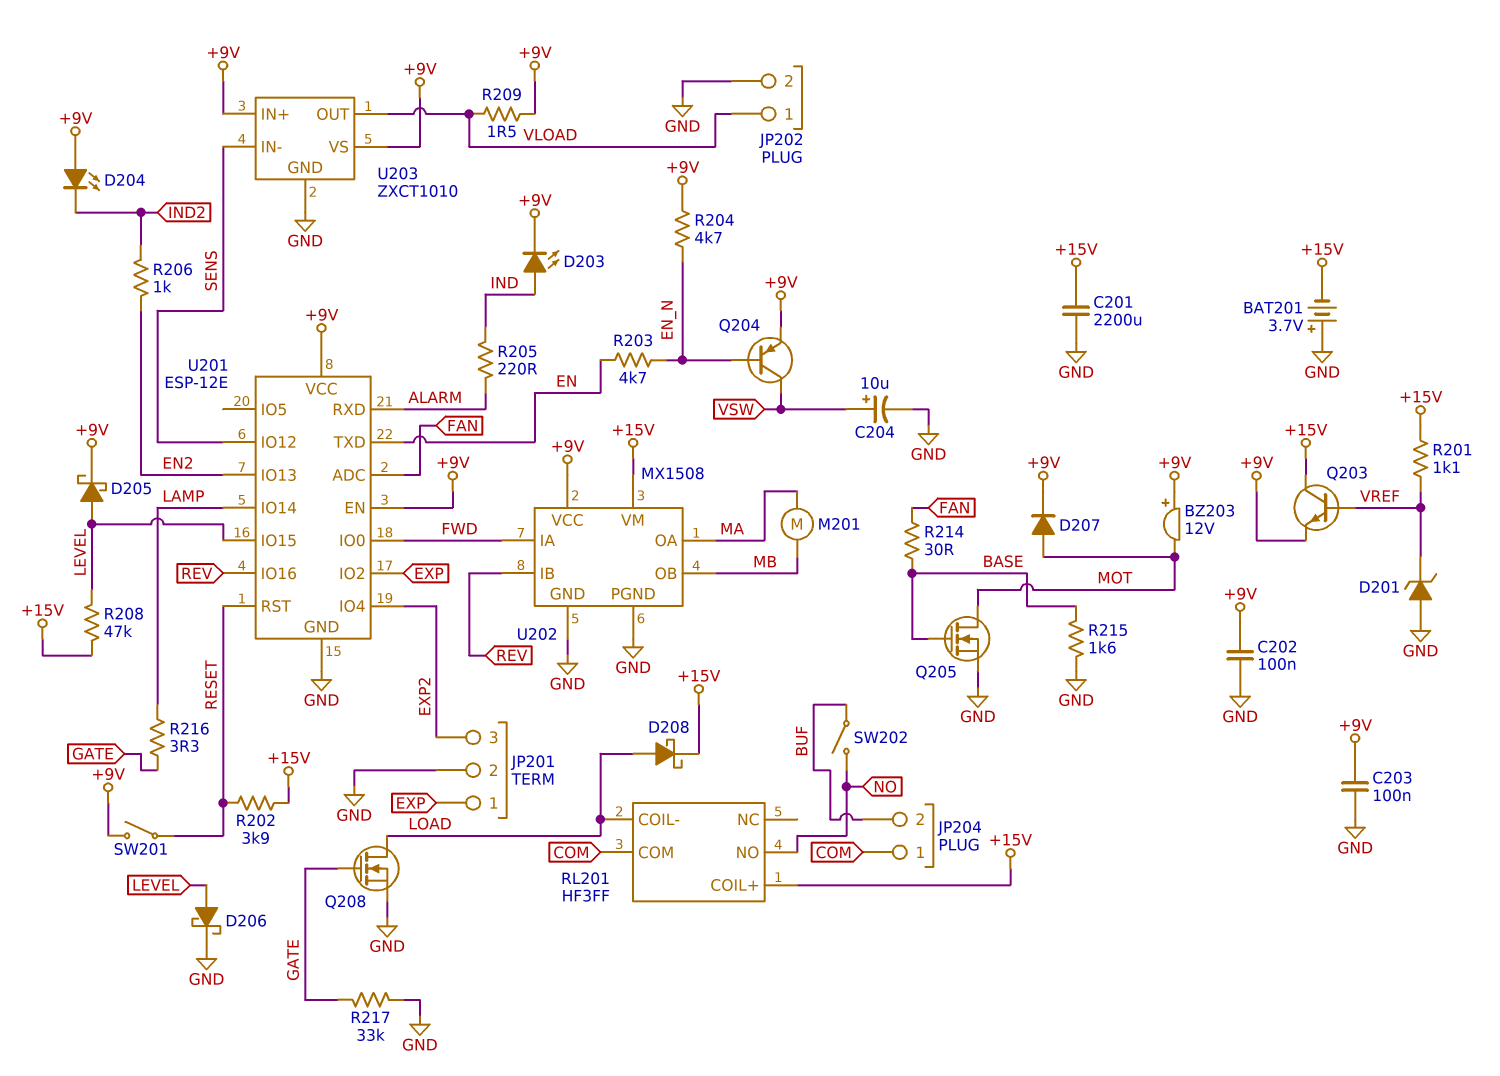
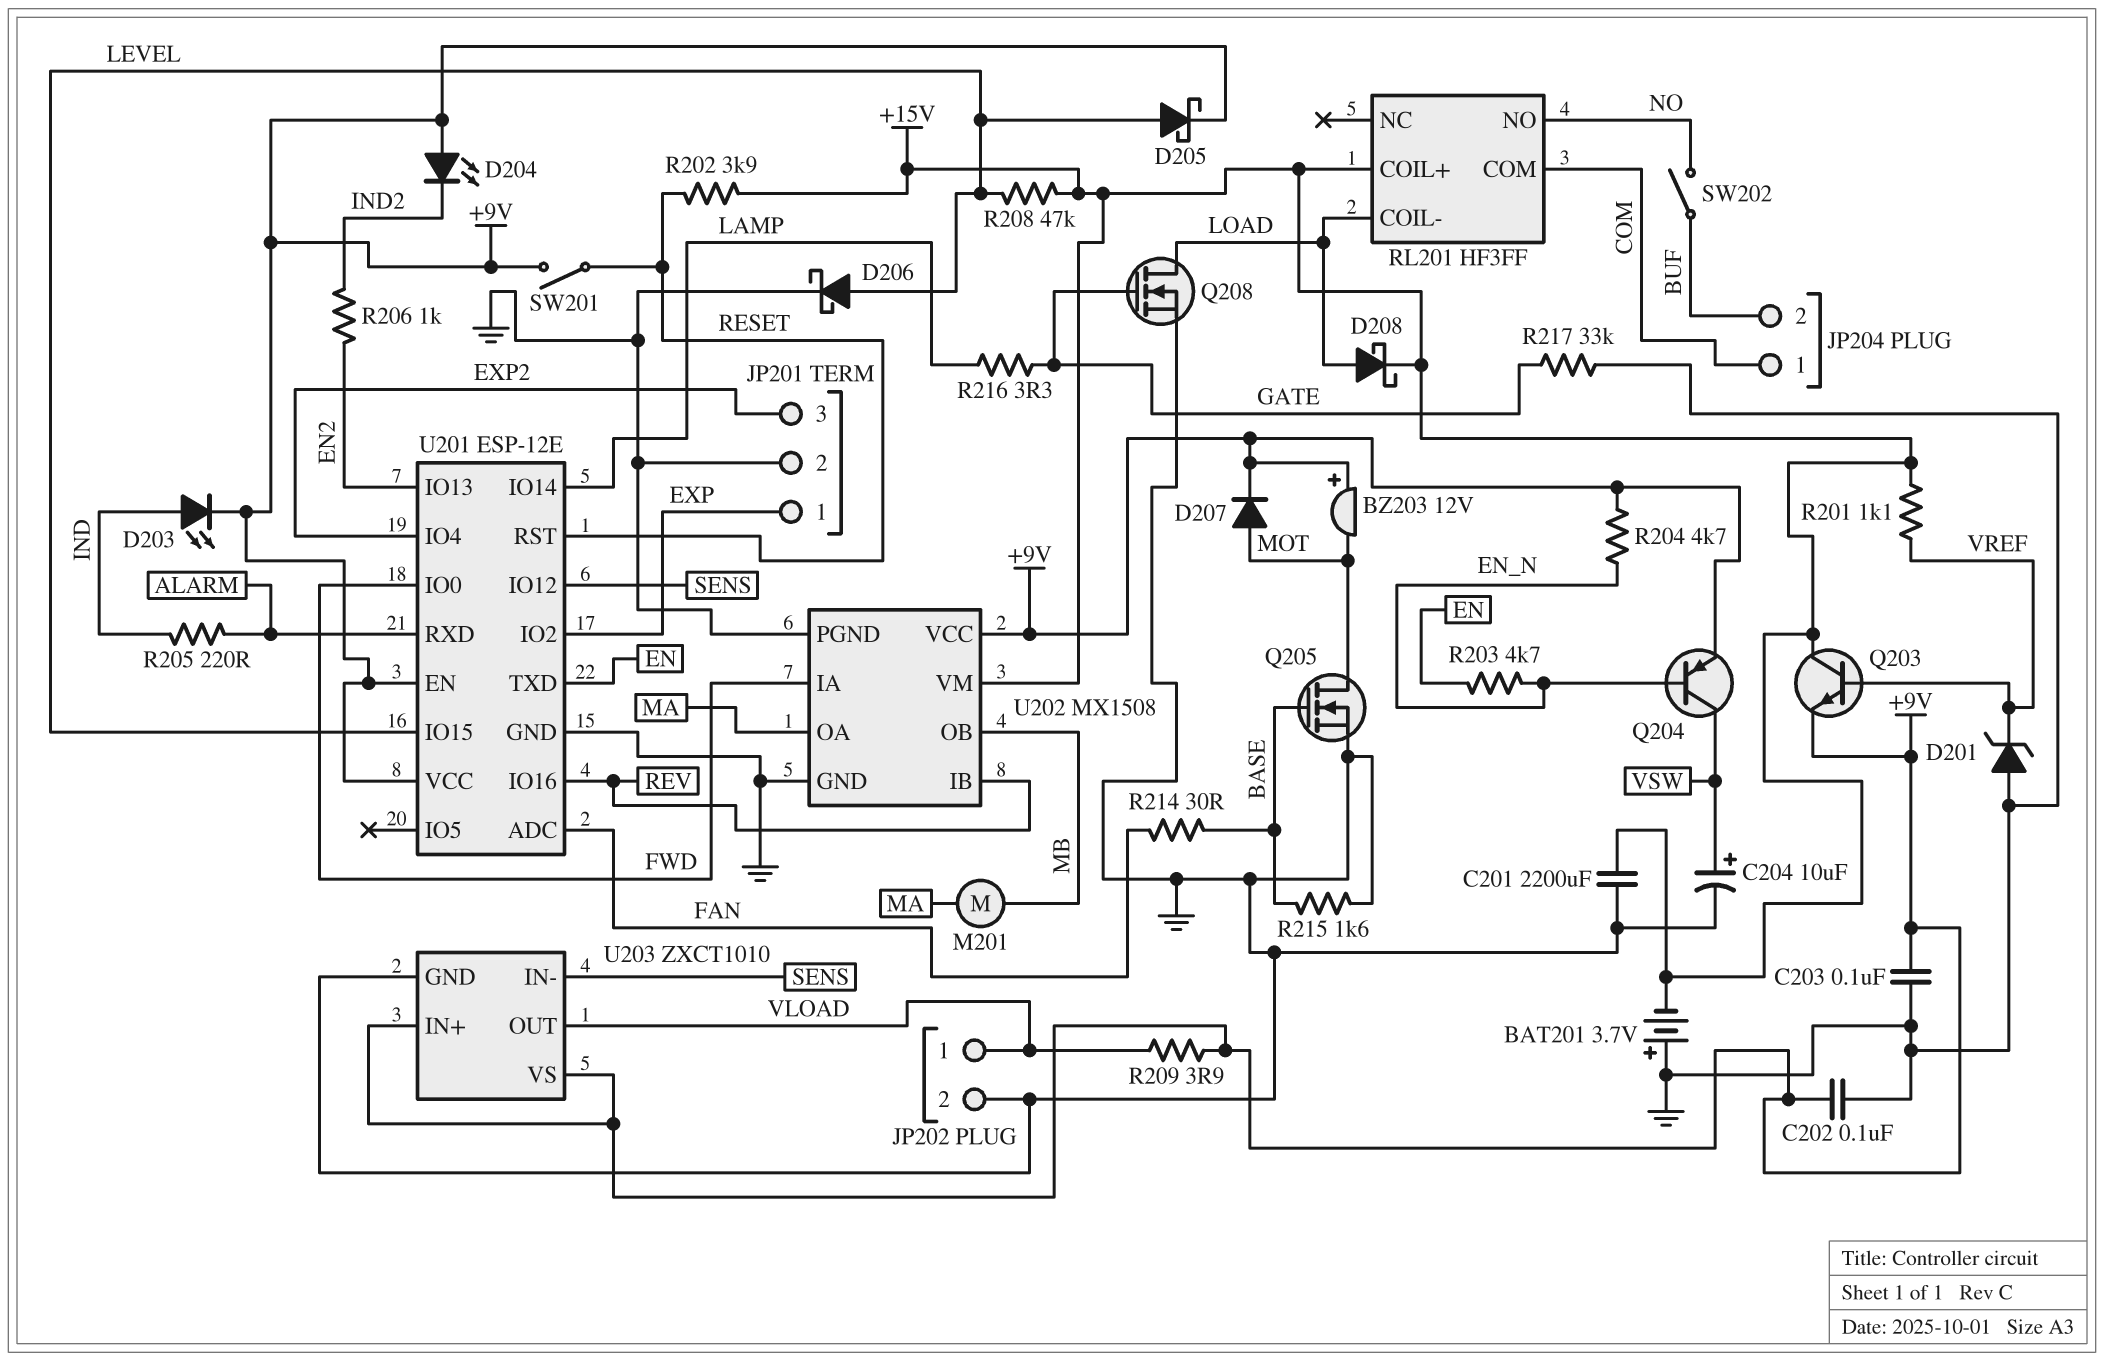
R209: 1.5 (+9V, VLOAD) -> 3.9 (+9V, VLOAD)

